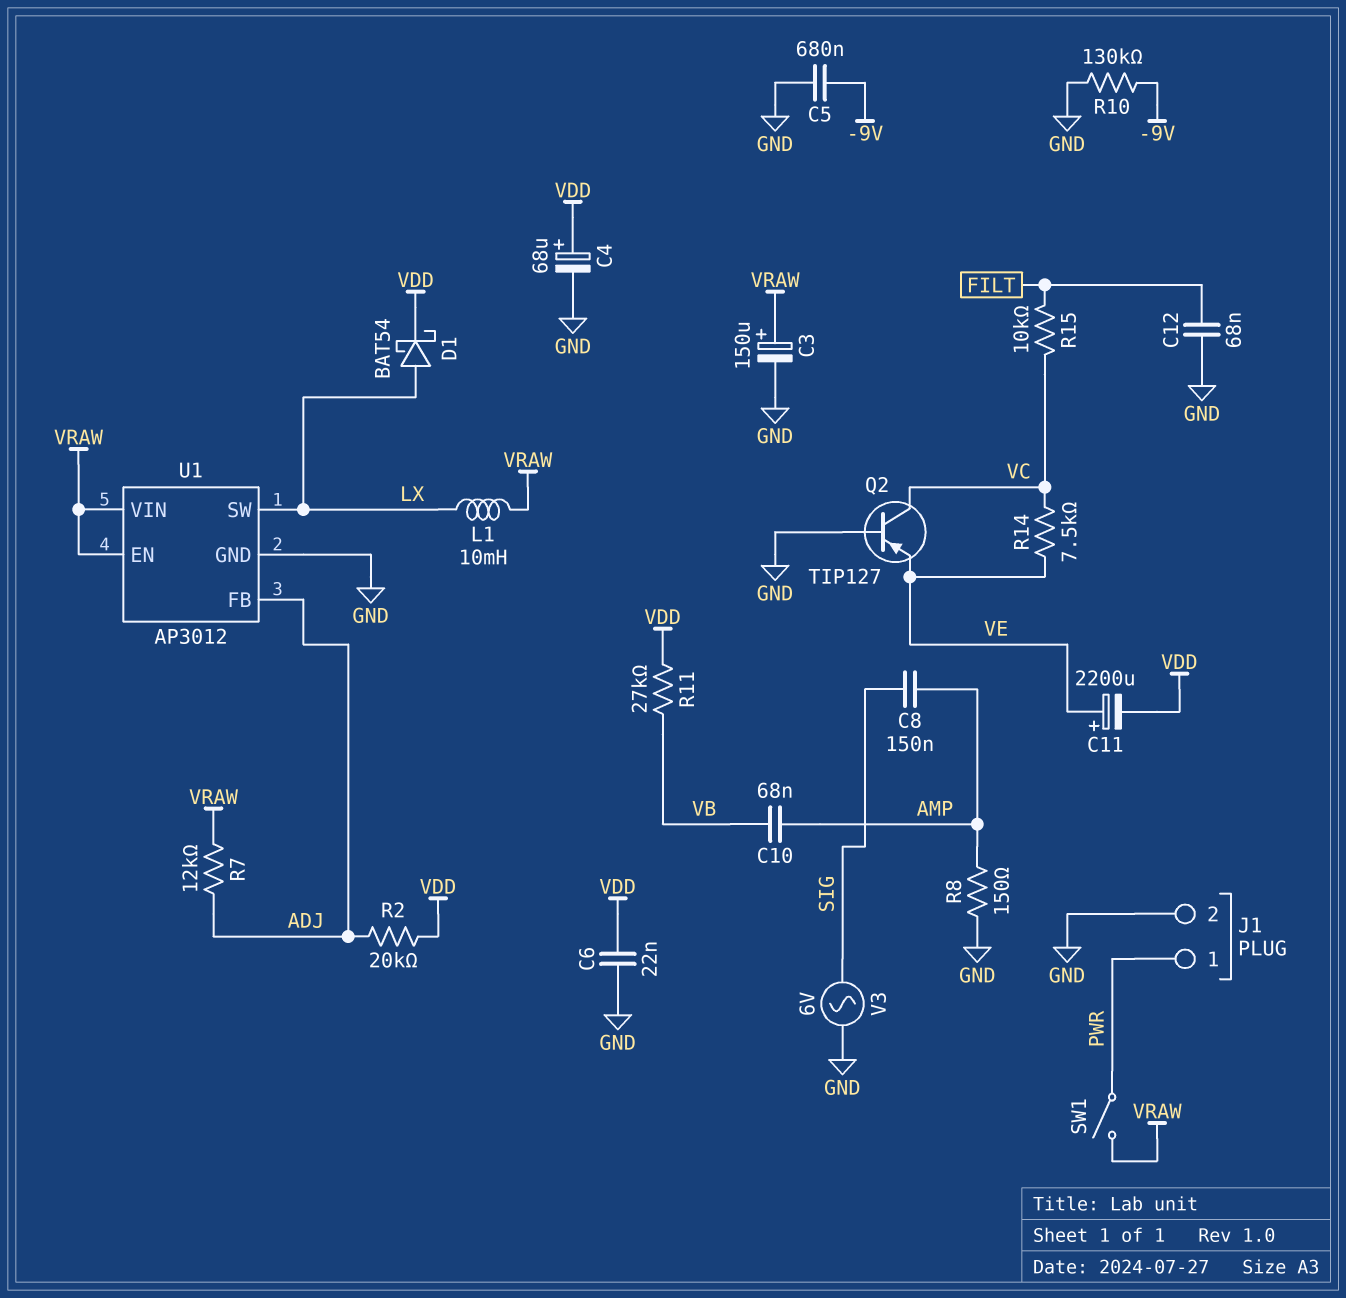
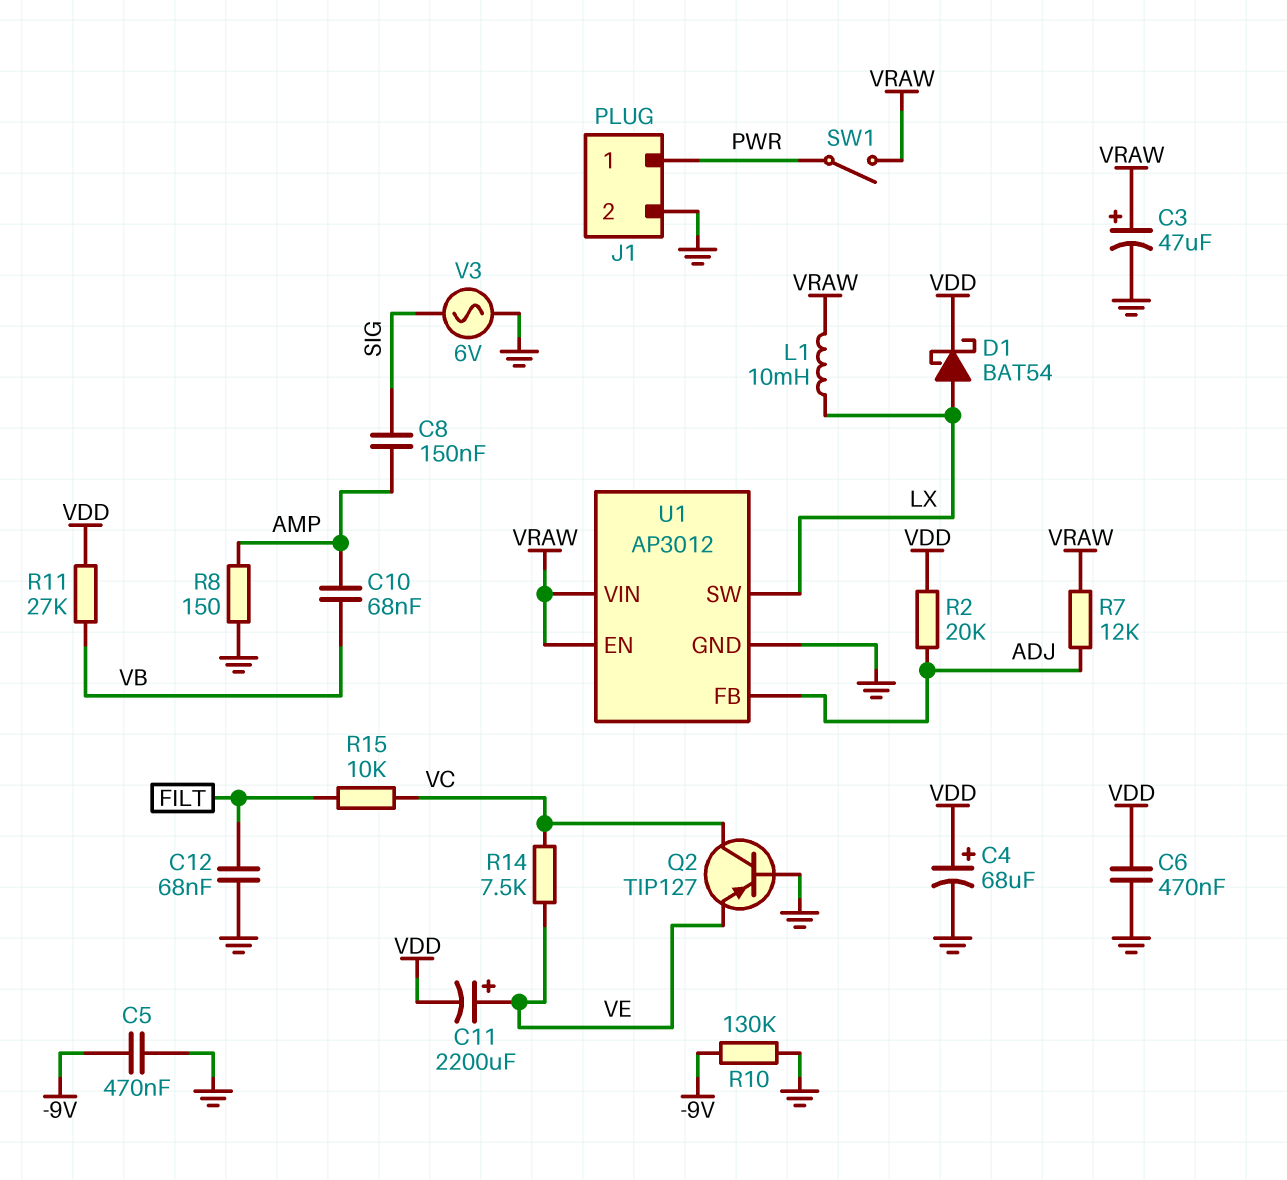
C3: 150uF (plus VRAW, minus GND) -> 47uF (plus VRAW, minus GND)
C5: 680nF (-9V, GND) -> 470nF (-9V, GND)
C6: 22nF (GND, VDD) -> 470nF (GND, VDD)

